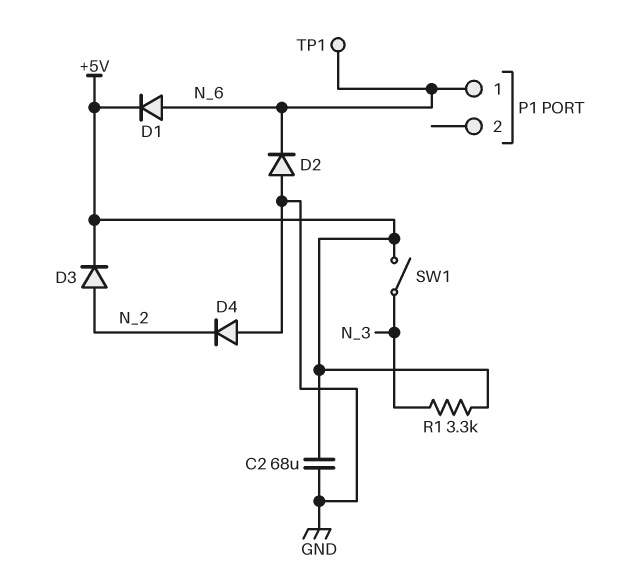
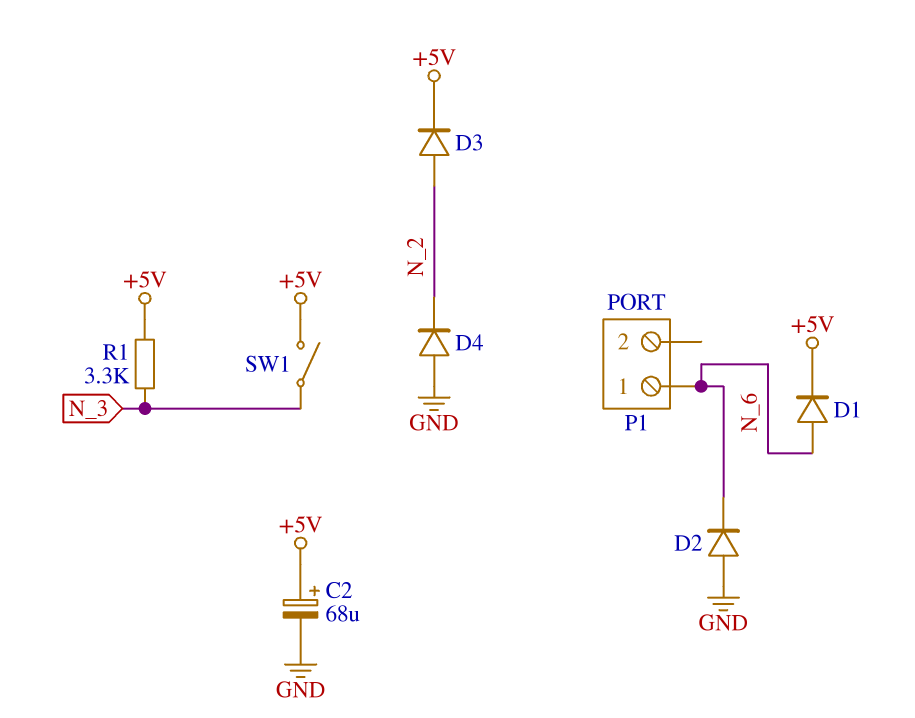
C2: 68uF (+5V, GND) -> 68uF (plus +5V, minus GND)
TP1: test point (N_6) -> none

